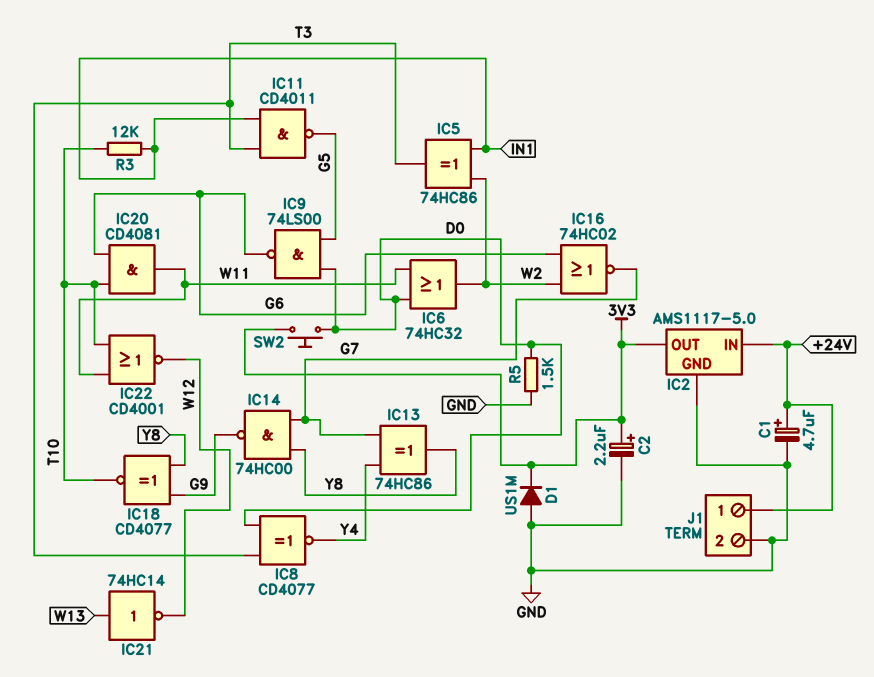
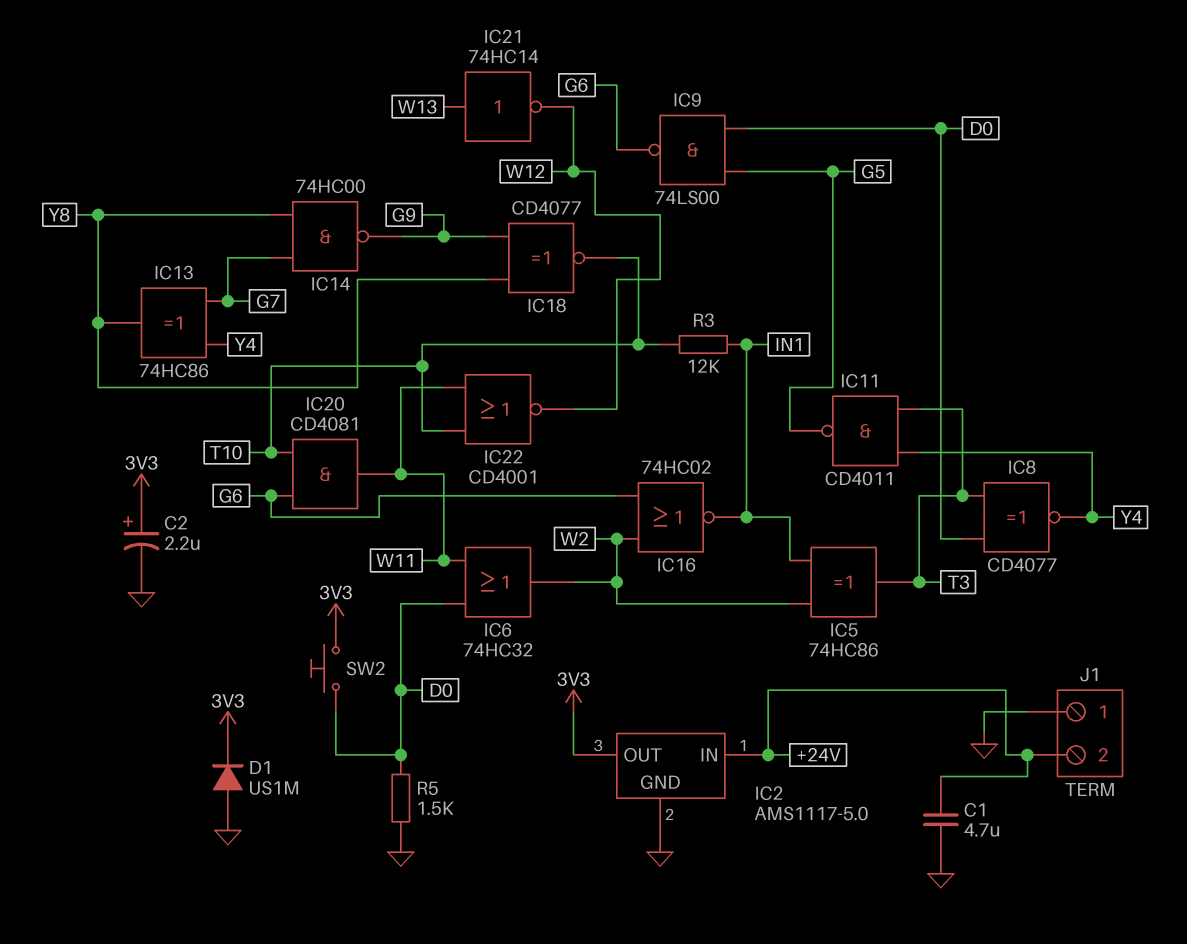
C1: 4.7uF (plus +24V, minus GND) -> 4.7uF (+24V, GND)
IC11: NAND CD4011 (in IN1, in T3, out G5) -> NAND CD4011 (in T3, in Y4, out G5)
IC16: NOR 74HC02 (in G6, in W2, out G7) -> NOR 74HC02 (in G6, in W2, out IN1)
J1 pin 1: +24V -> GND
J1 pin 2: GND -> +24V

